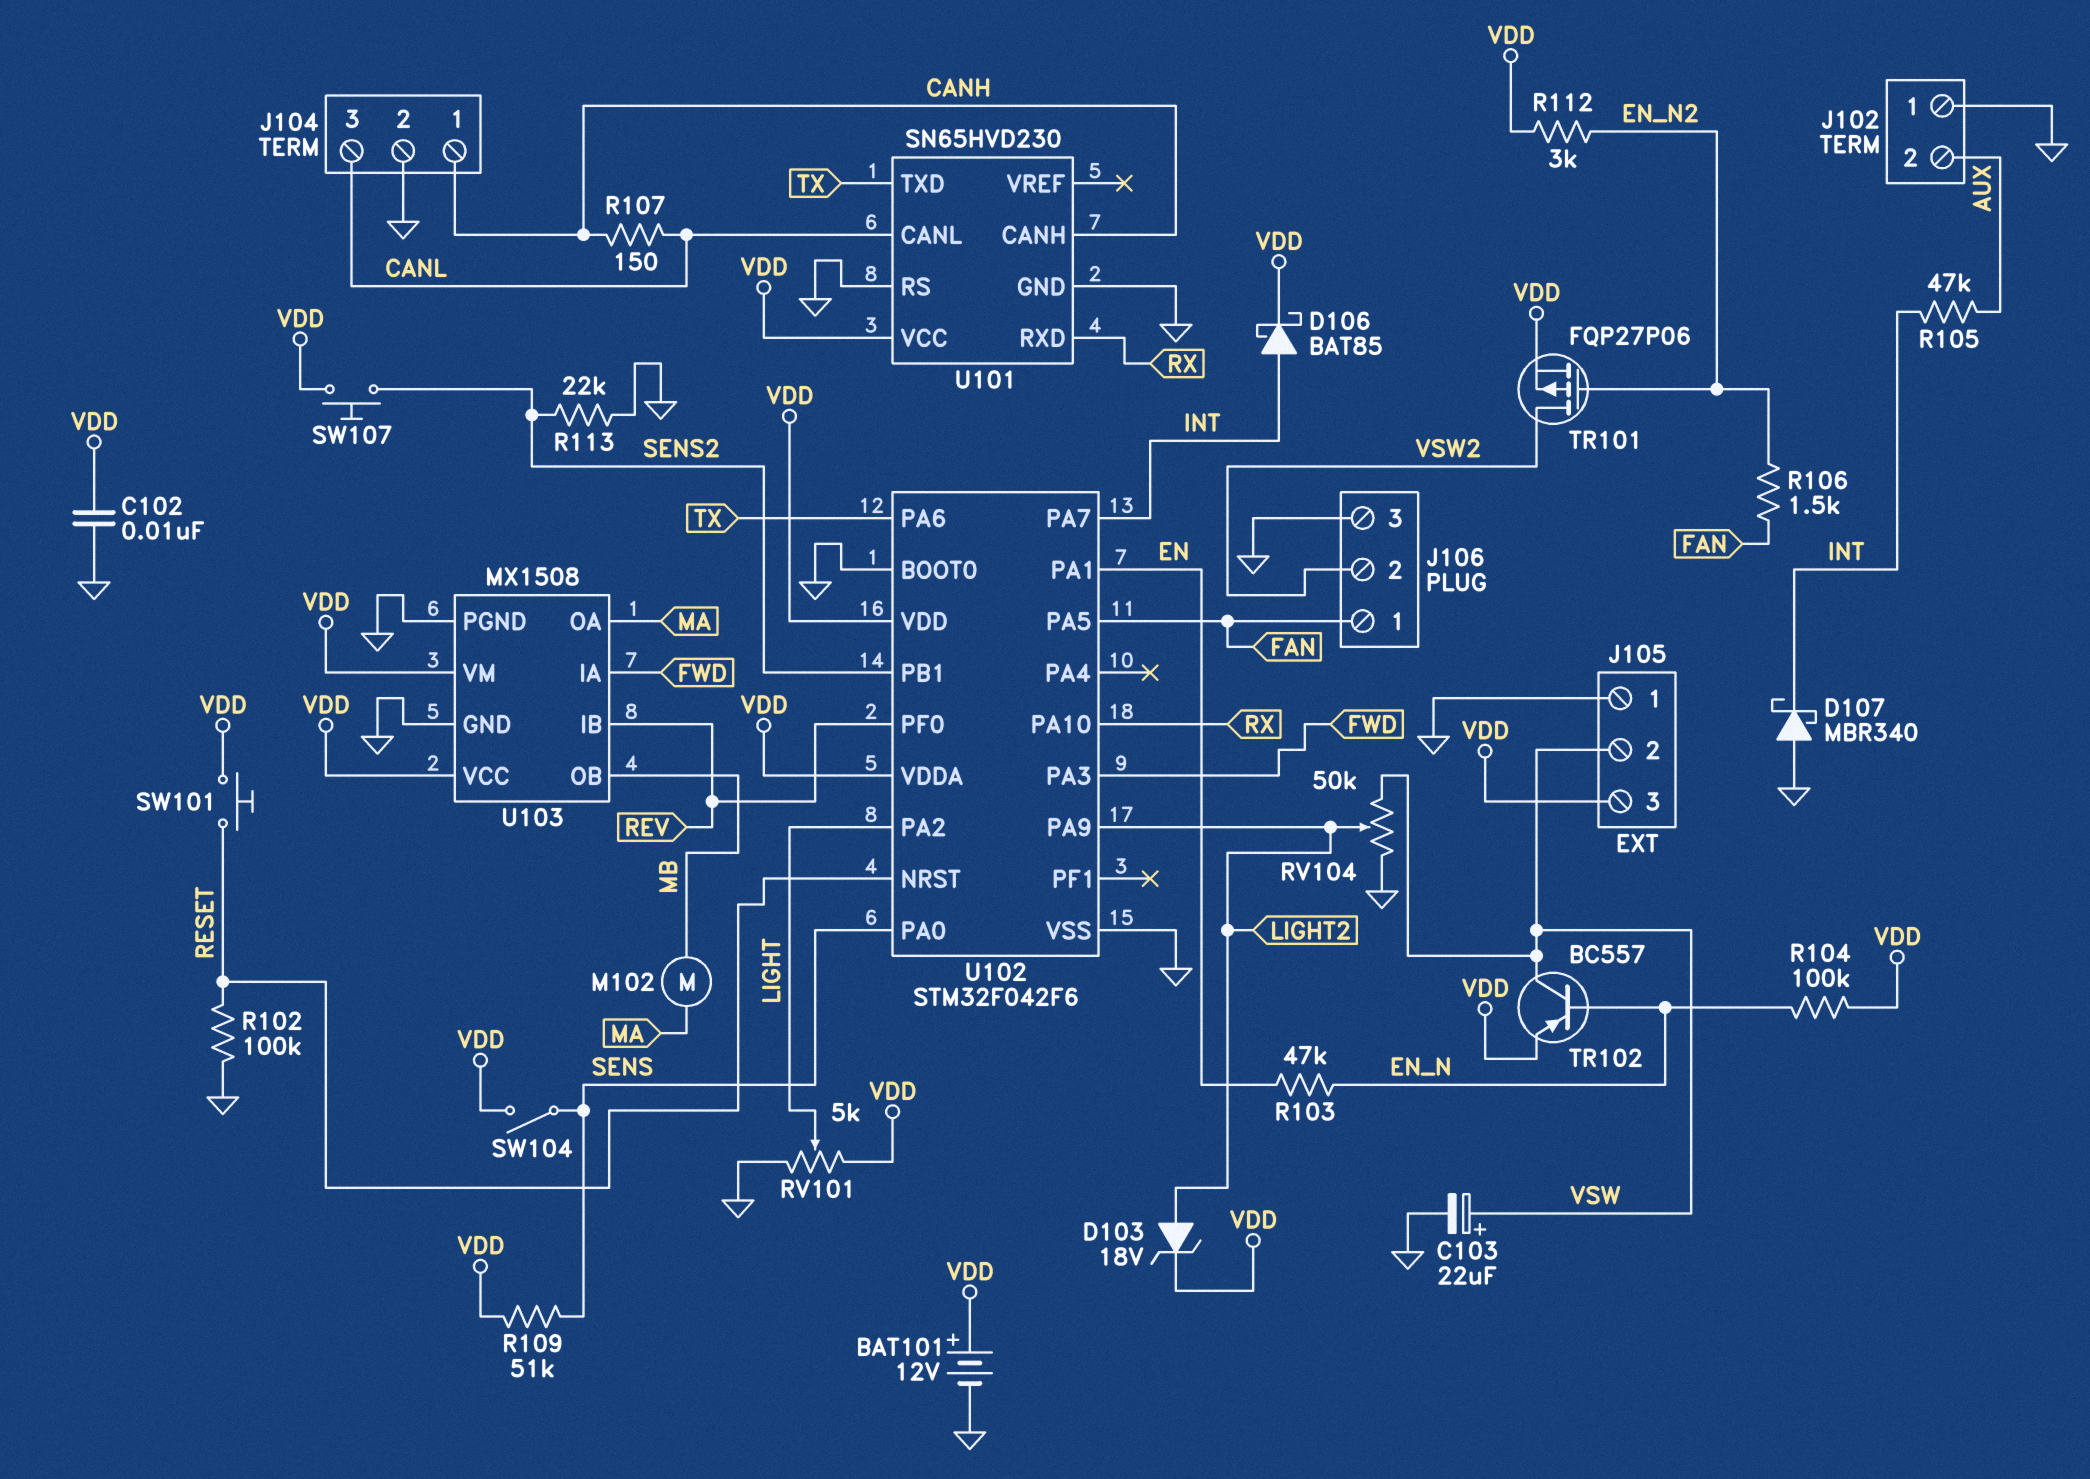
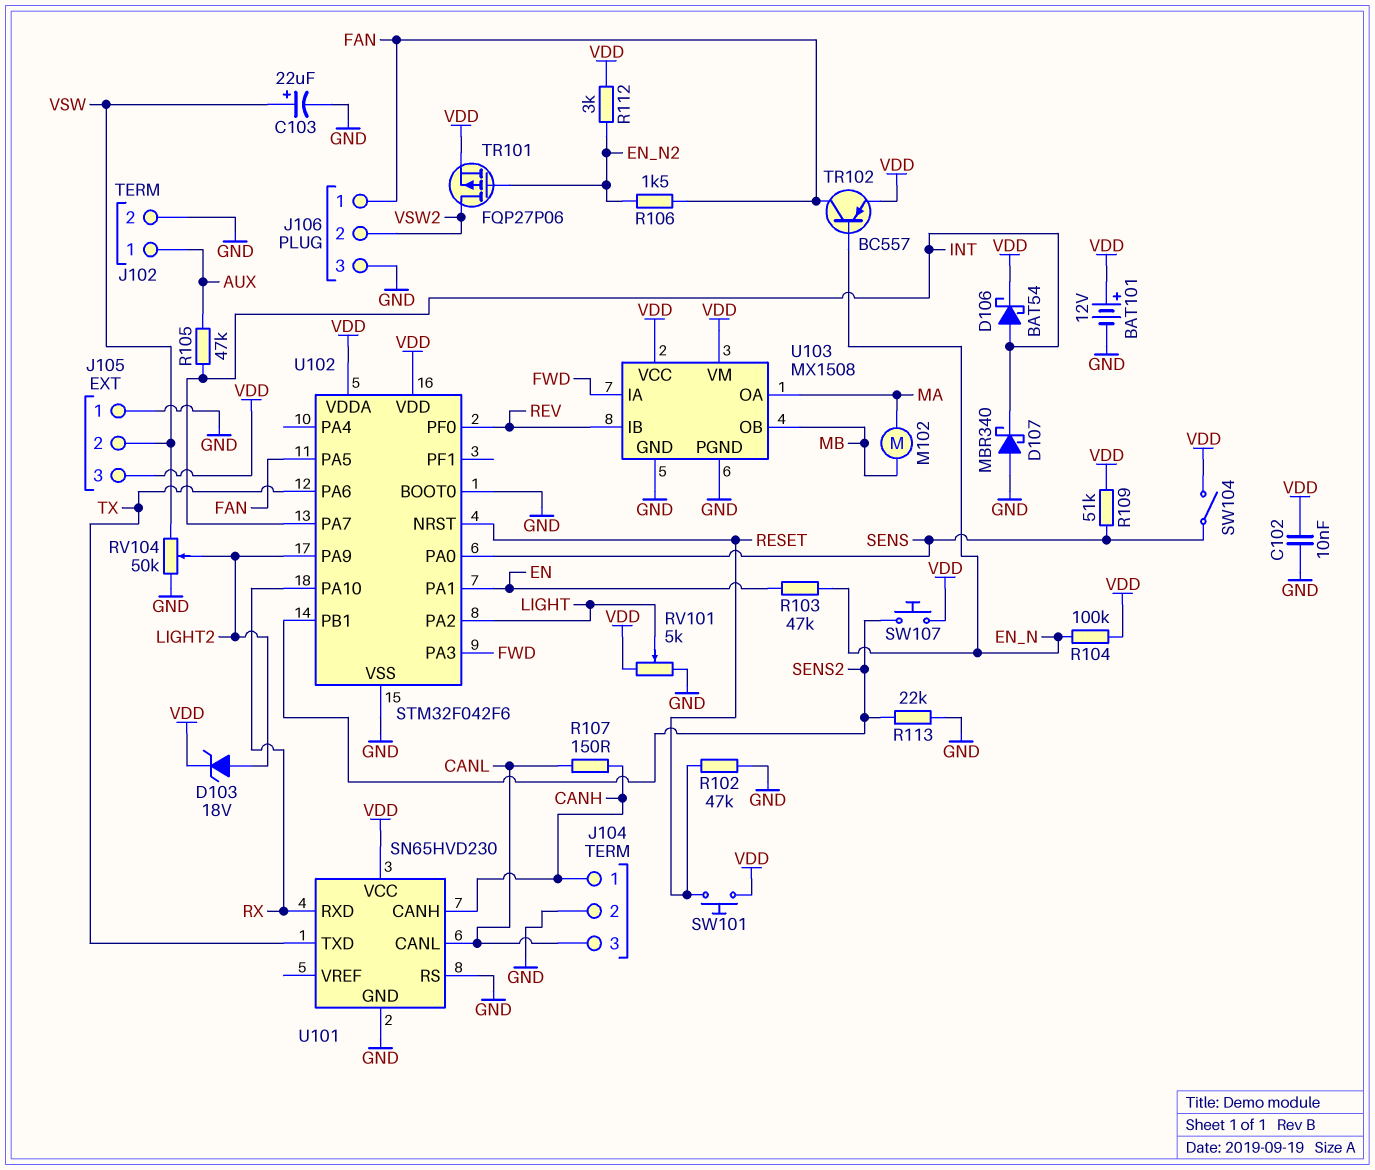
D106: schottky BAT85 (A INT, K VDD) -> schottky BAT54 (A INT, K VDD)
J102 pin 1: GND -> AUX
J102 pin 2: AUX -> GND
R102: 100k (GND, RESET) -> 47k (GND, RESET)
TR102: PNP BC557 (B EN_N, C VSW, E VDD) -> PNP BC557 (B EN_N, C FAN, E VDD)

